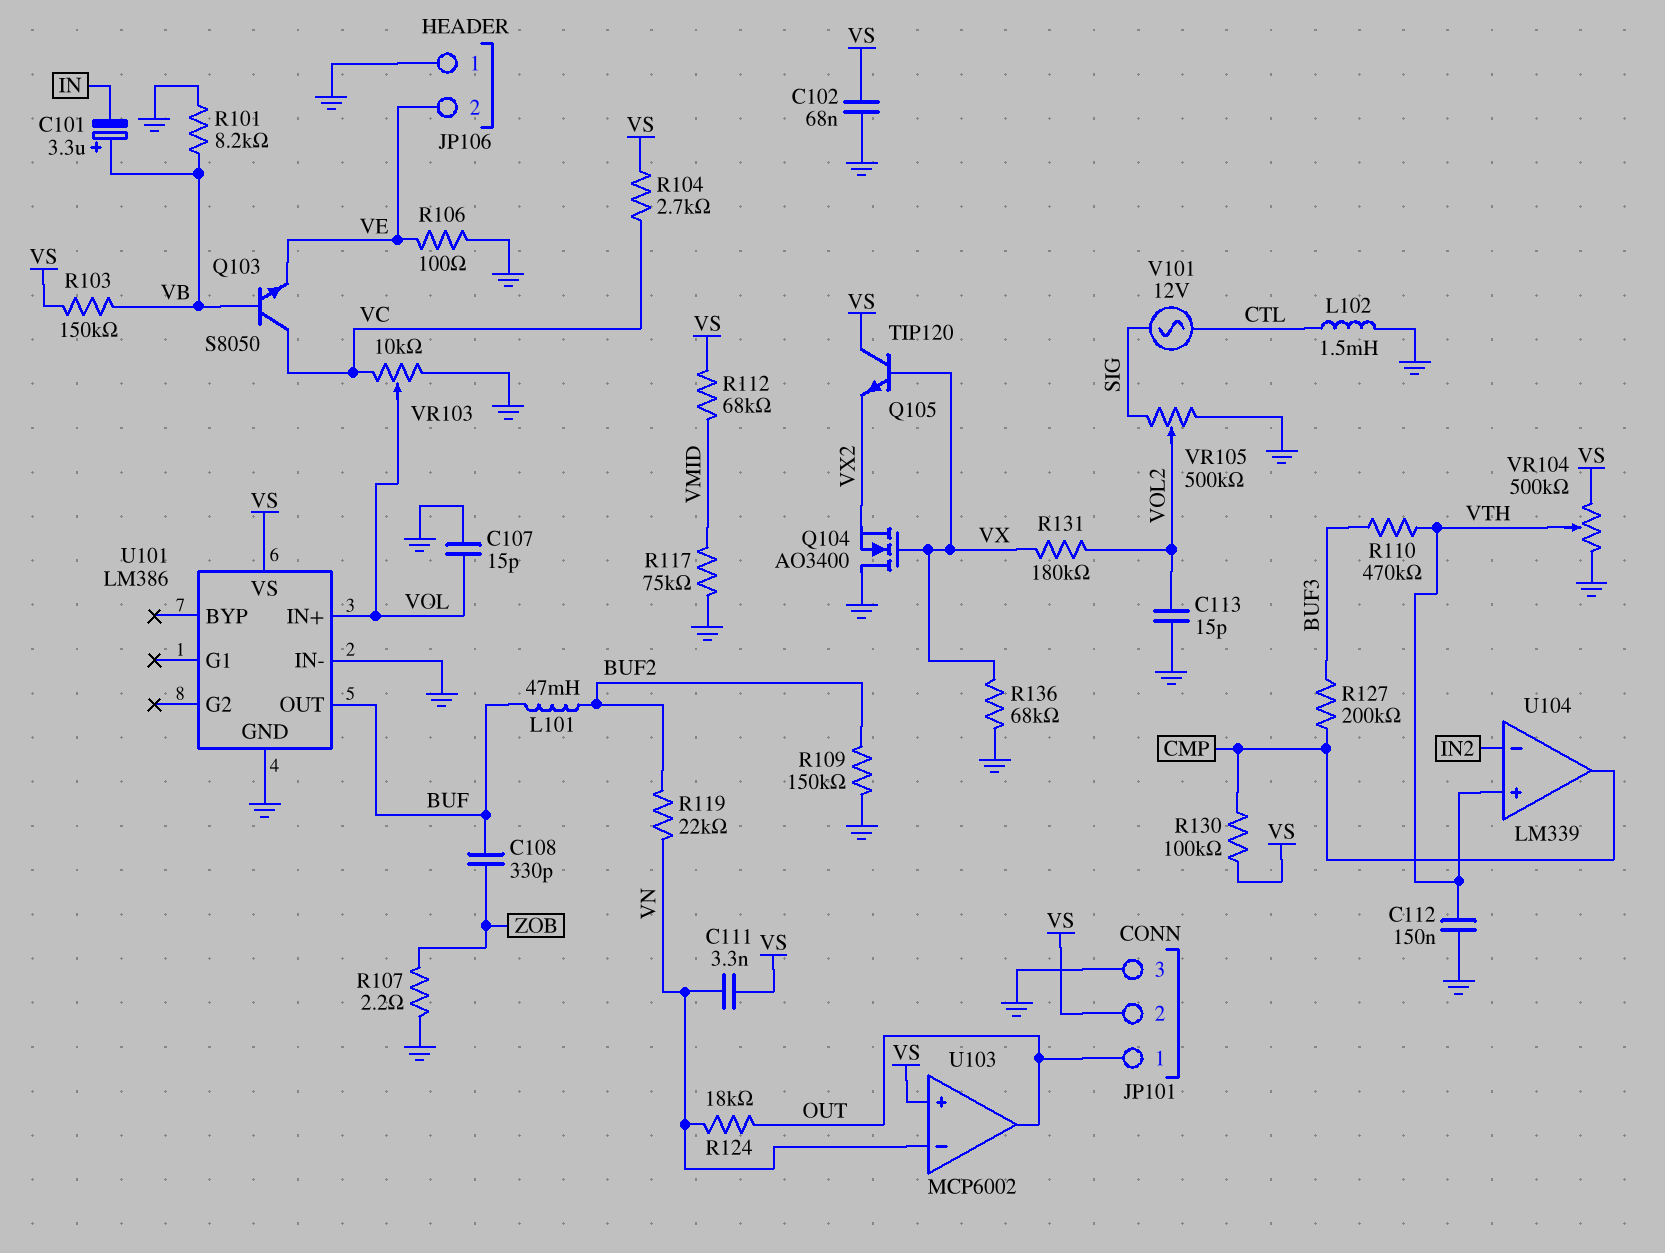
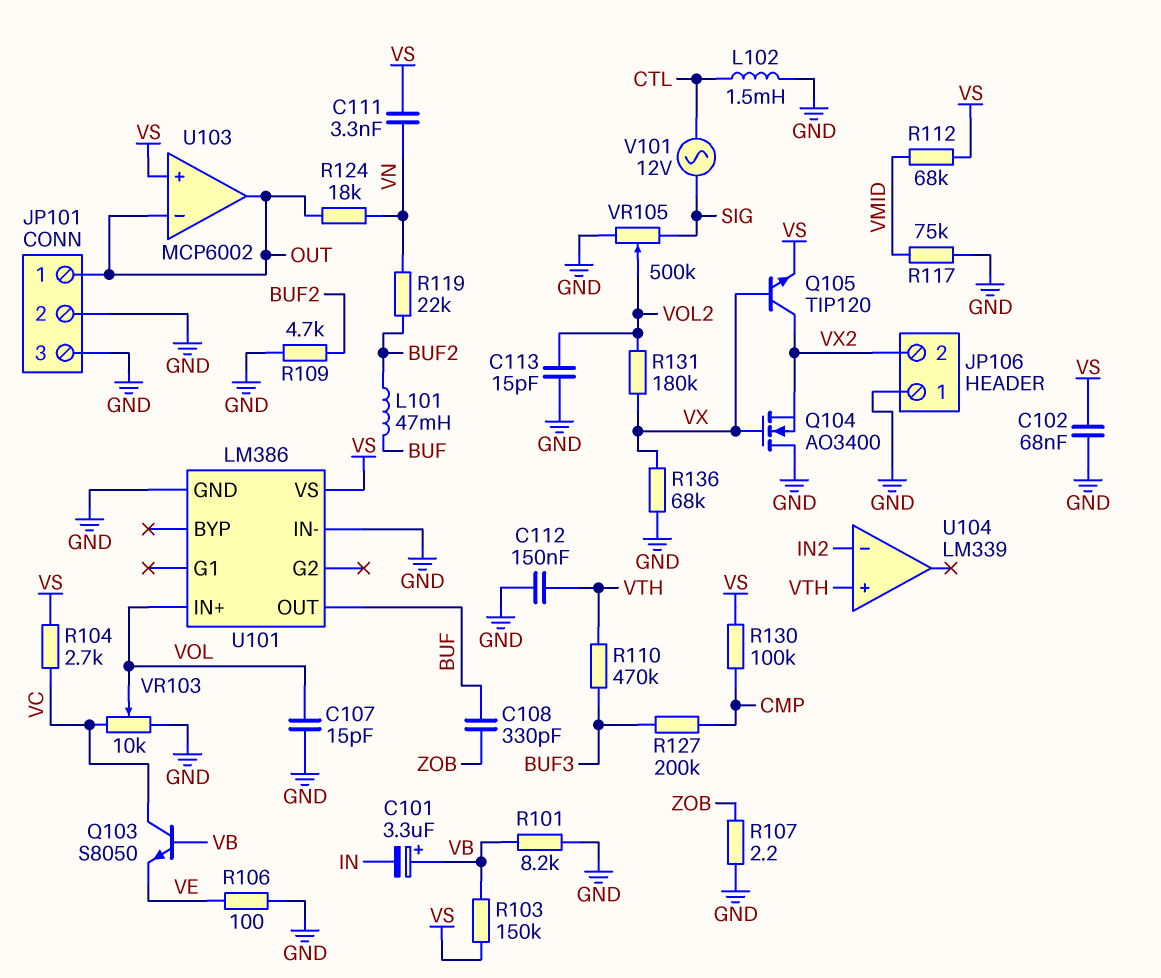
JP101 pin 2: VS -> GND
JP106 pin 2: VE -> VX2
Q105: NPN TIP120 (B VX, C VS, E VX2) -> NPN TIP120 (B VX, C VX2, E VS)
R109: 150k (BUF2, GND) -> 4.7k (BUF2, GND)
U103 pin in-: VN -> OUT
U104 pin out: CMP -> none
VR104: 500k (GND, VS, wiper VTH) -> none

